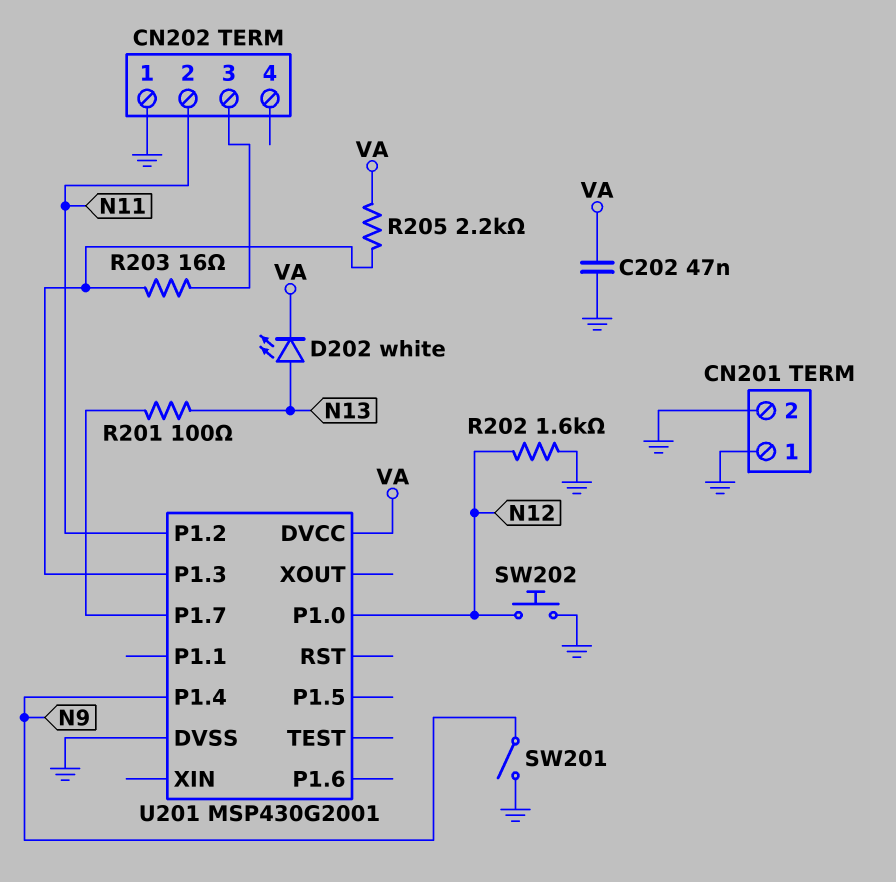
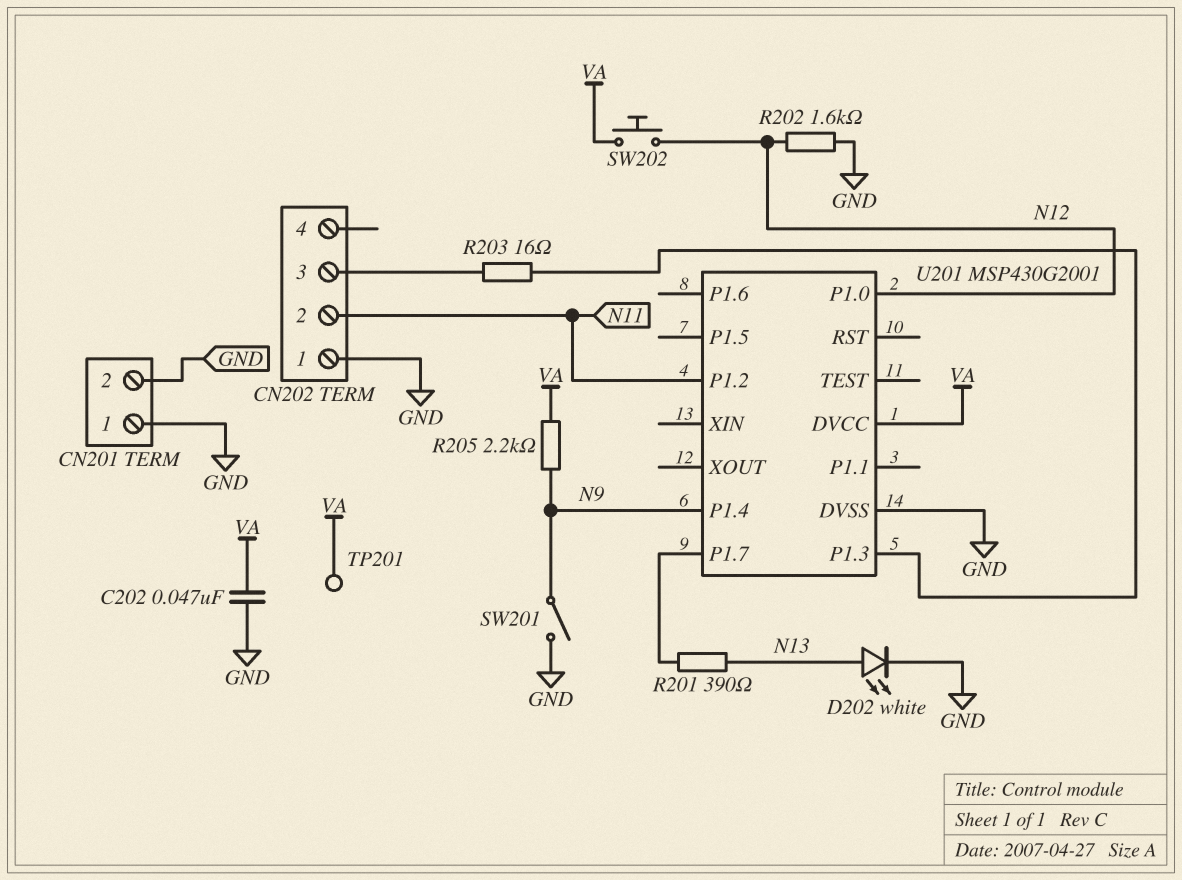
D202: LED white (A N13, K VA) -> LED white (A N13, K GND)
R201: 100 (N13, U201/P1.7) -> 390 (N13, U201/P1.7)
R205: 2.2k (U201/P1.3, VA) -> 2.2k (N9, VA)
SW202: button (GND, N12) -> button (N12, VA)
TP201: none -> test point (VA)

